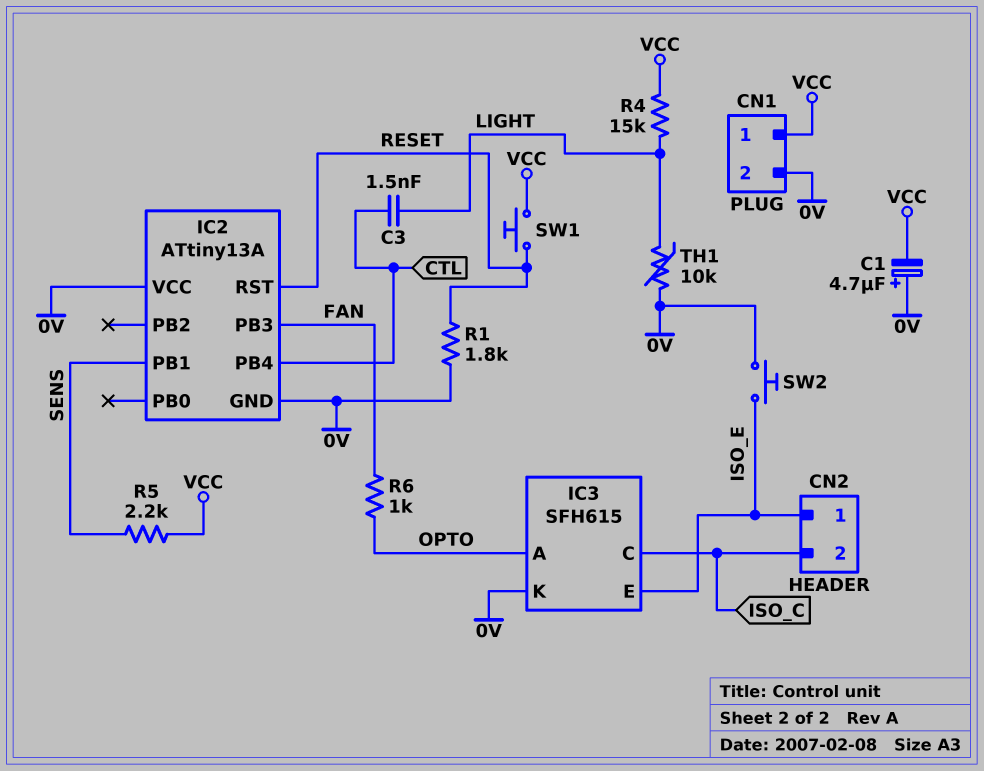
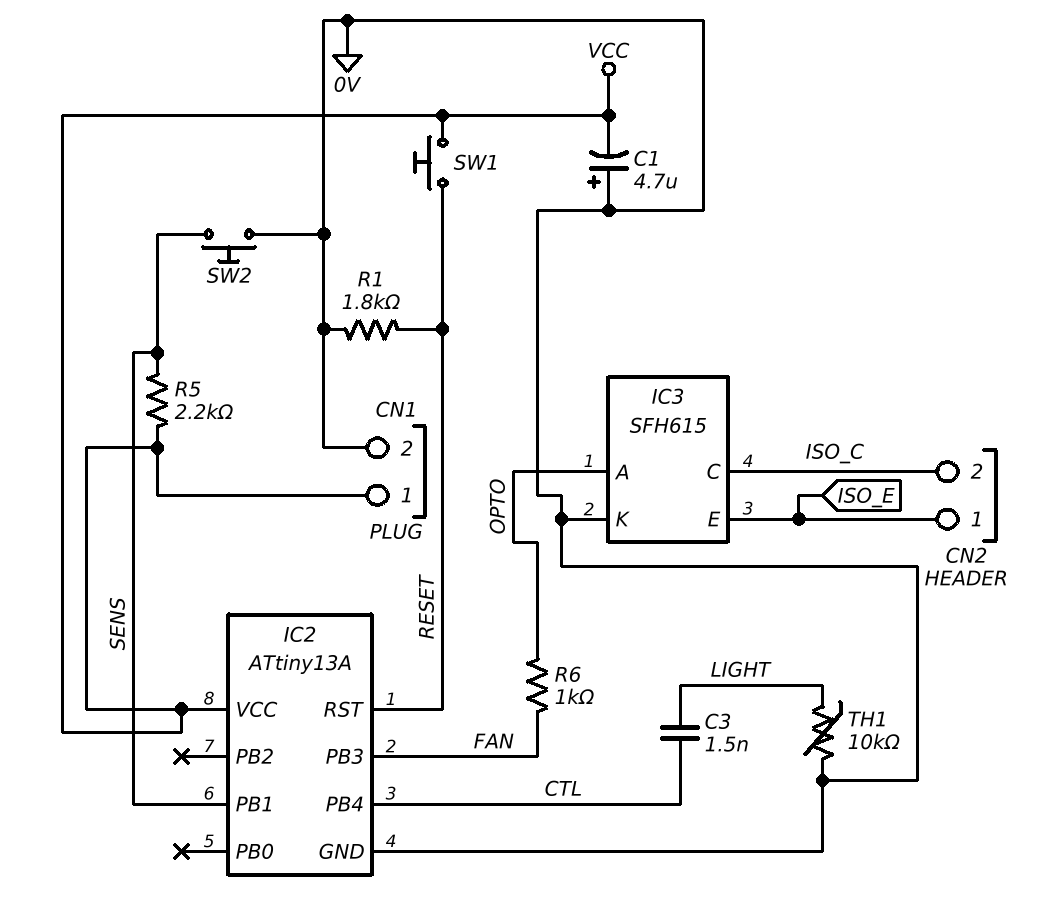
IC2 pin VCC: 0V -> VCC
R4: 15k (LIGHT, VCC) -> none
SW2: button (0V, ISO_E) -> button (0V, SENS)

